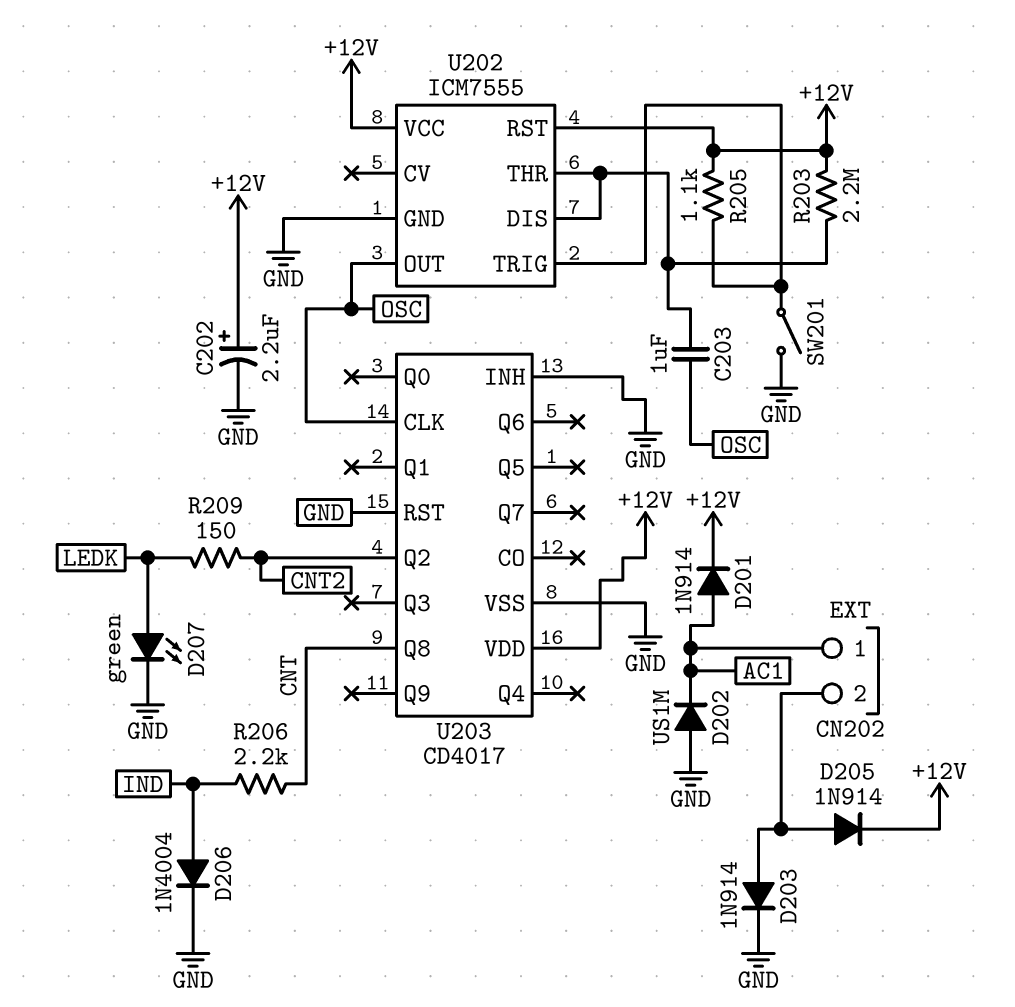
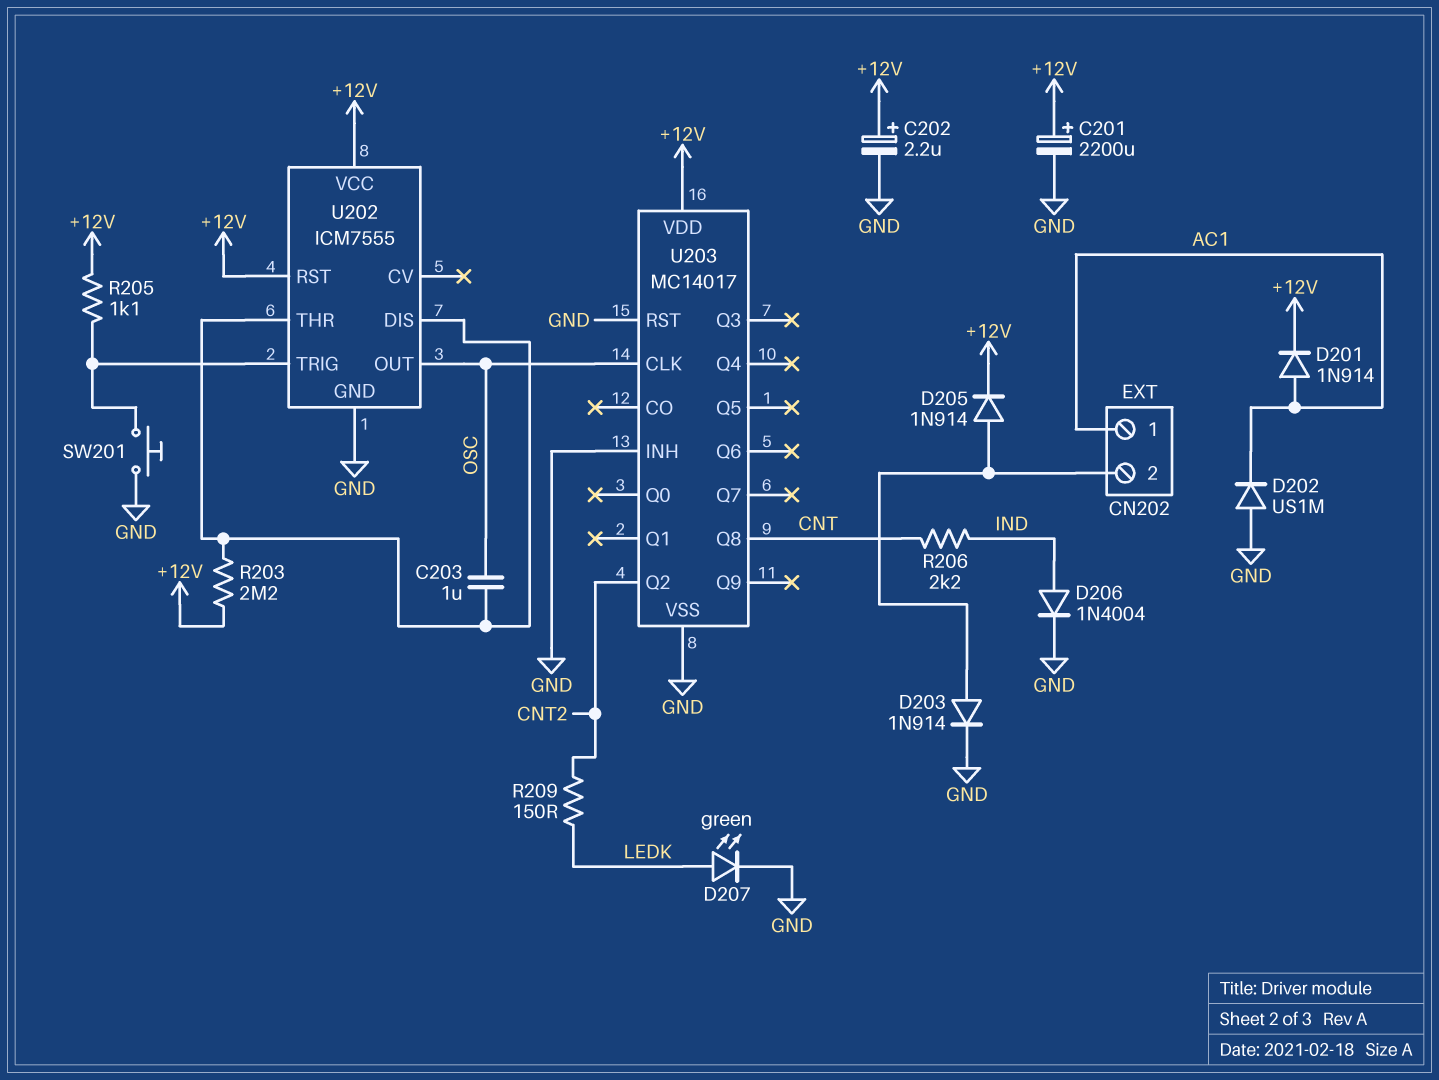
C201: none -> 2200uF (plus +12V, minus GND)
SW201: switch (GND, U202/TRIG) -> button (GND, U202/TRIG)
U203: CD4017 -> MC14017

